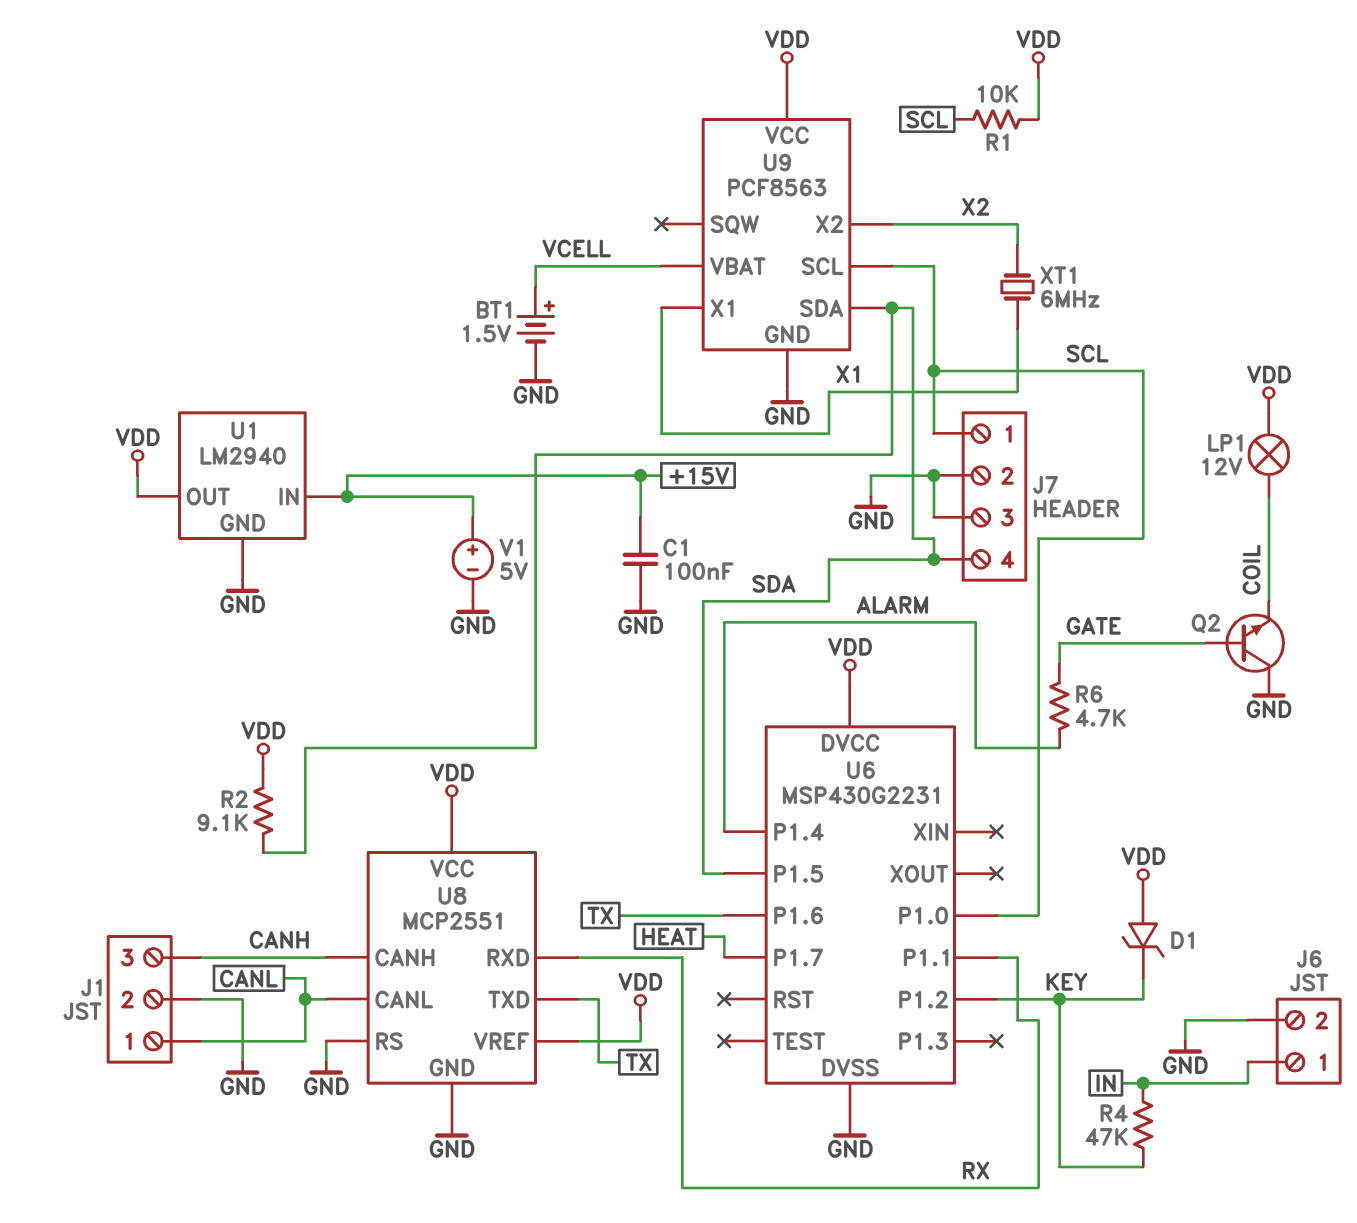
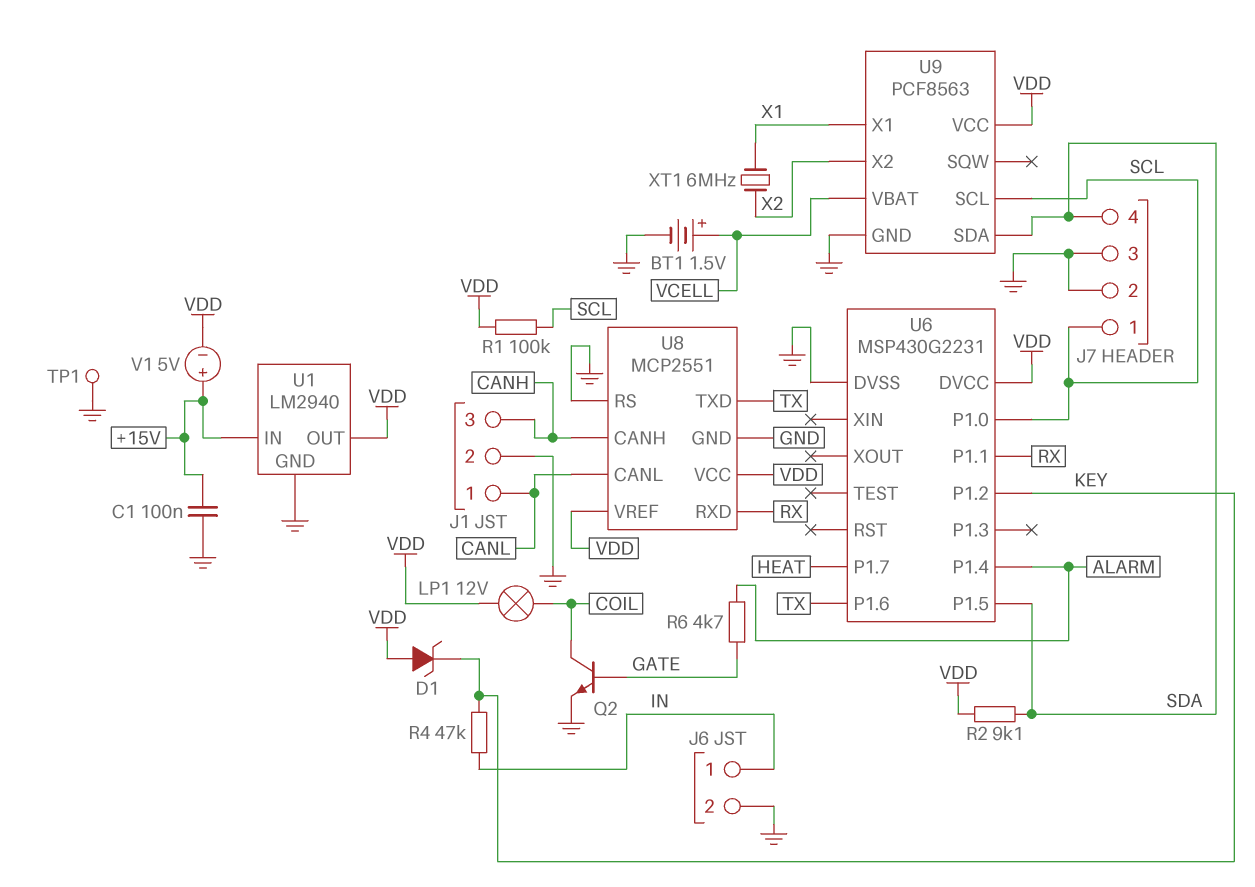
Q2: NPN (B GATE, C GND, E COIL) -> NPN (B GATE, C COIL, E GND)
R1: 10k (SCL, VDD) -> 100k (SCL, VDD)
TP1: none -> test point (GND)
V1: 5V (plus +15V, minus GND) -> 5V (plus +15V, minus VDD)

